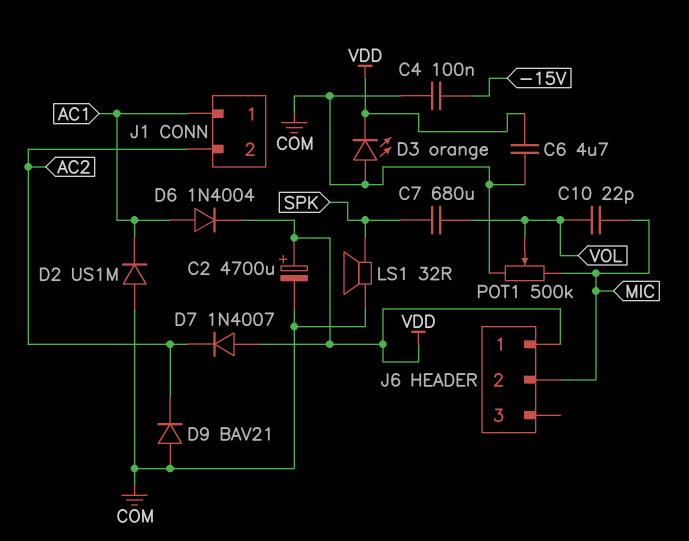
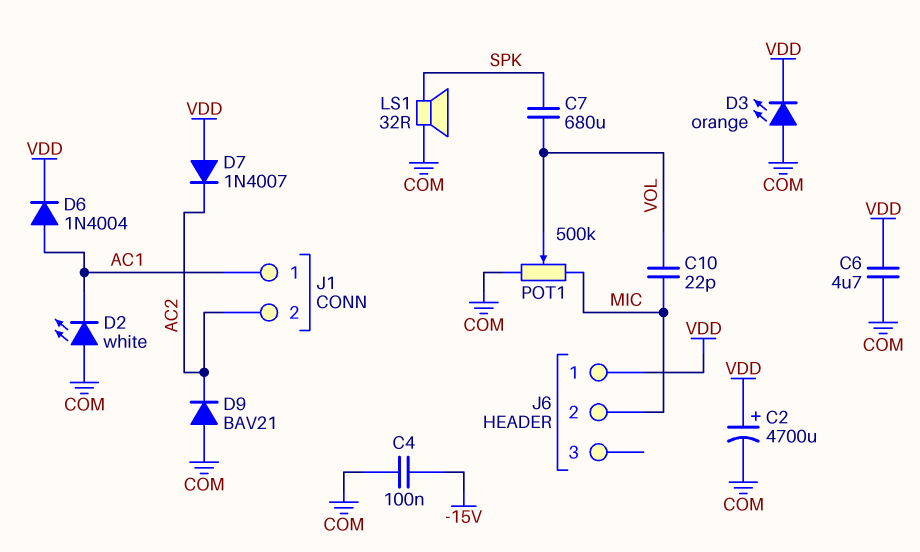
D2: diode US1M (A COM, K AC1) -> LED white (A COM, K AC1)

